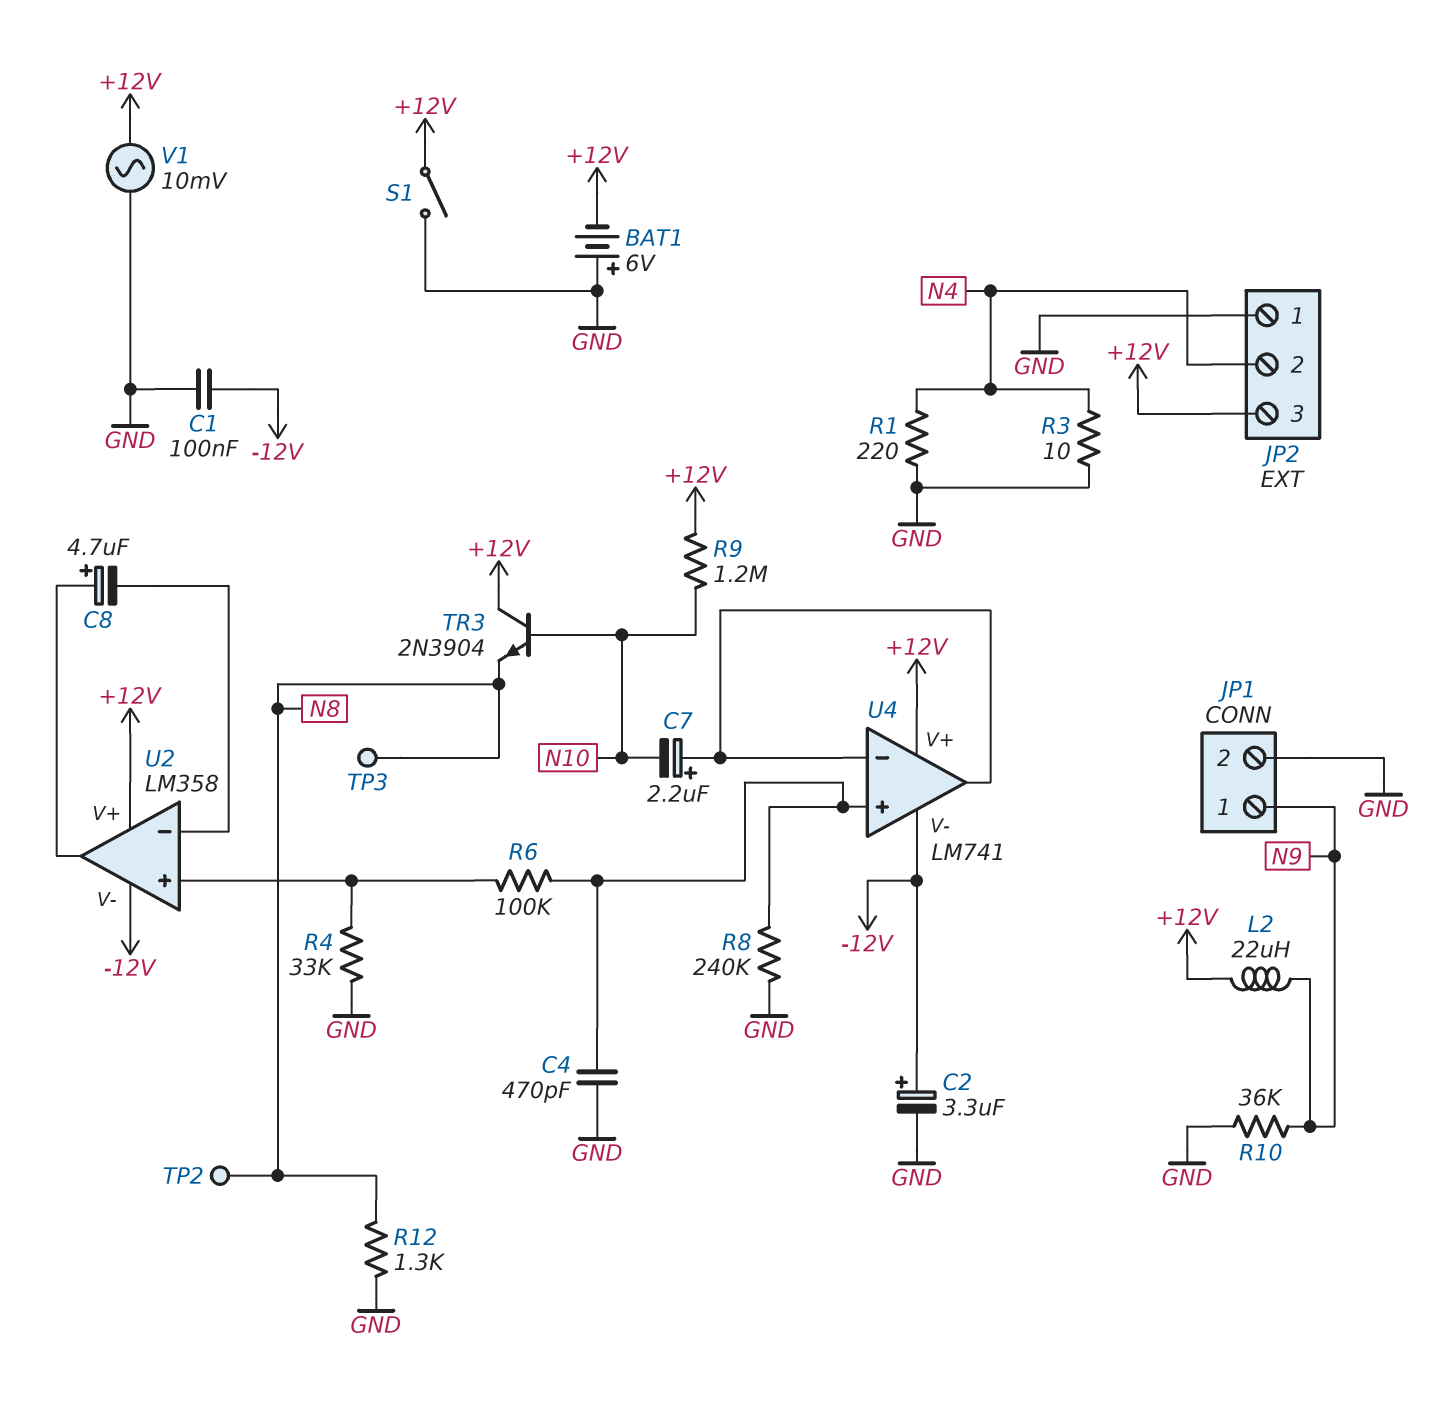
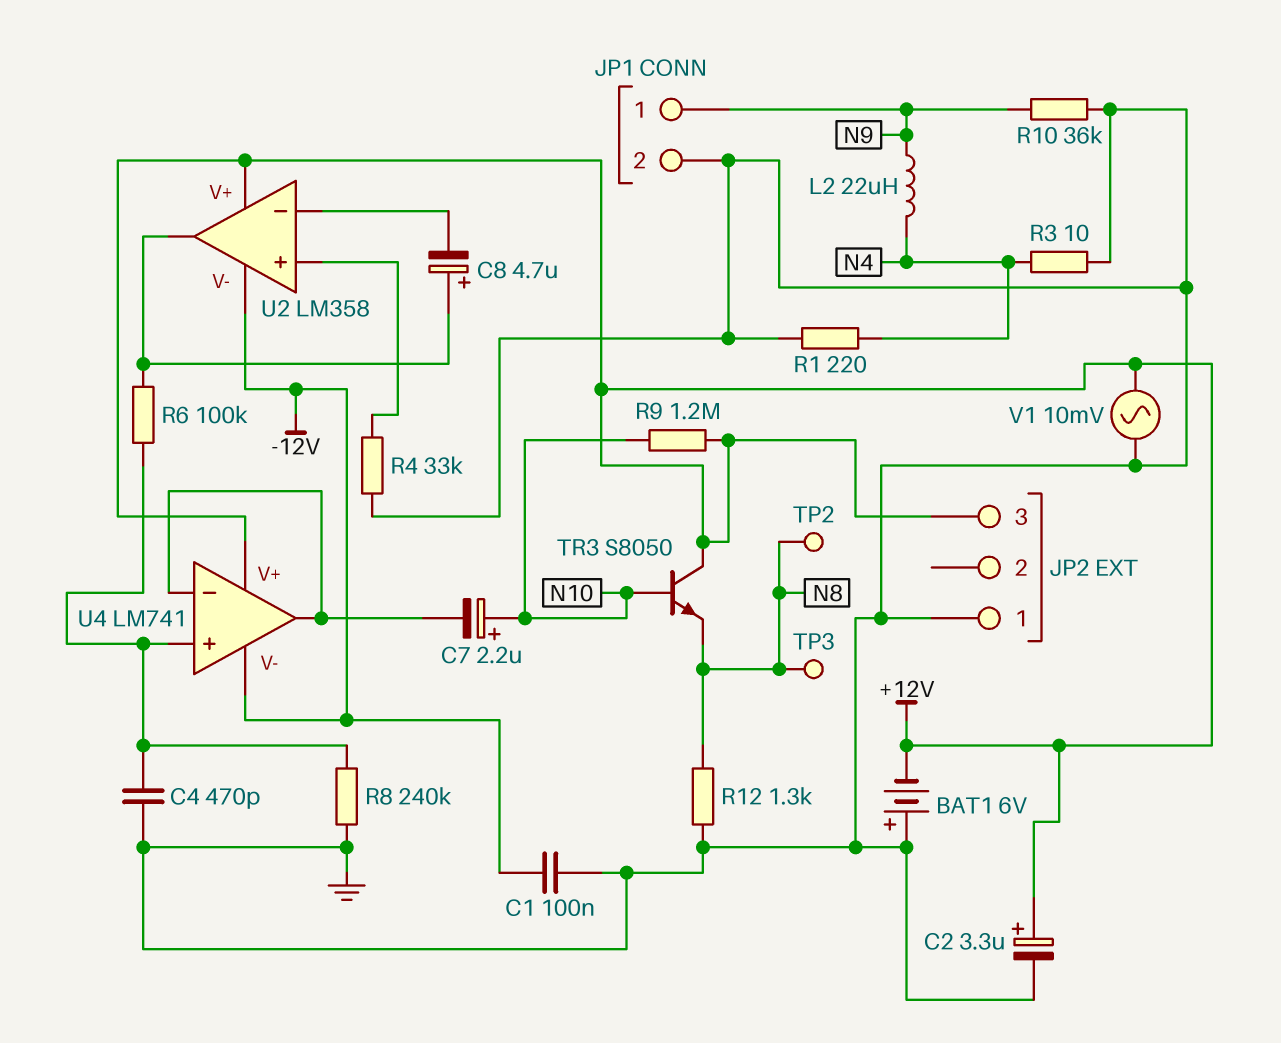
C2: 3.3uF (plus -12V, minus GND) -> 3.3uF (plus +12V, minus GND)
C7: 2.2uF (plus U4/in-, minus N10) -> 2.2uF (plus N10, minus U4/in-)
JP2 pin 2: N4 -> none
L2: 22uH (+12V, N9) -> 22uH (N4, N9)
R6: 100k (U2/in+, U4/in+) -> 100k (U2/out, U4/in+)
S1: switch (+12V, GND) -> none
TR3: NPN 2N3904 (B N10, C +12V, E N8) -> NPN S8050 (B N10, C +12V, E N8)

